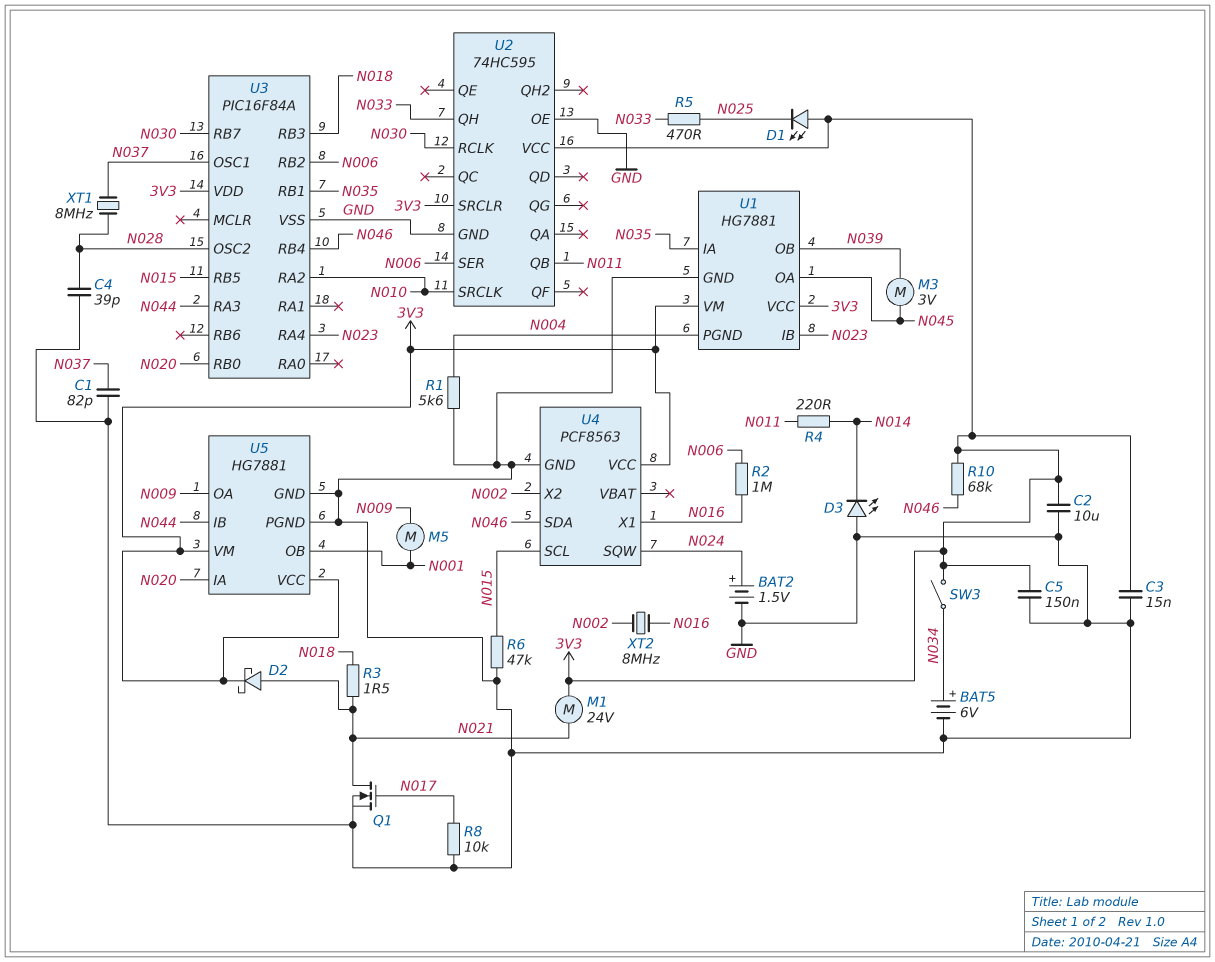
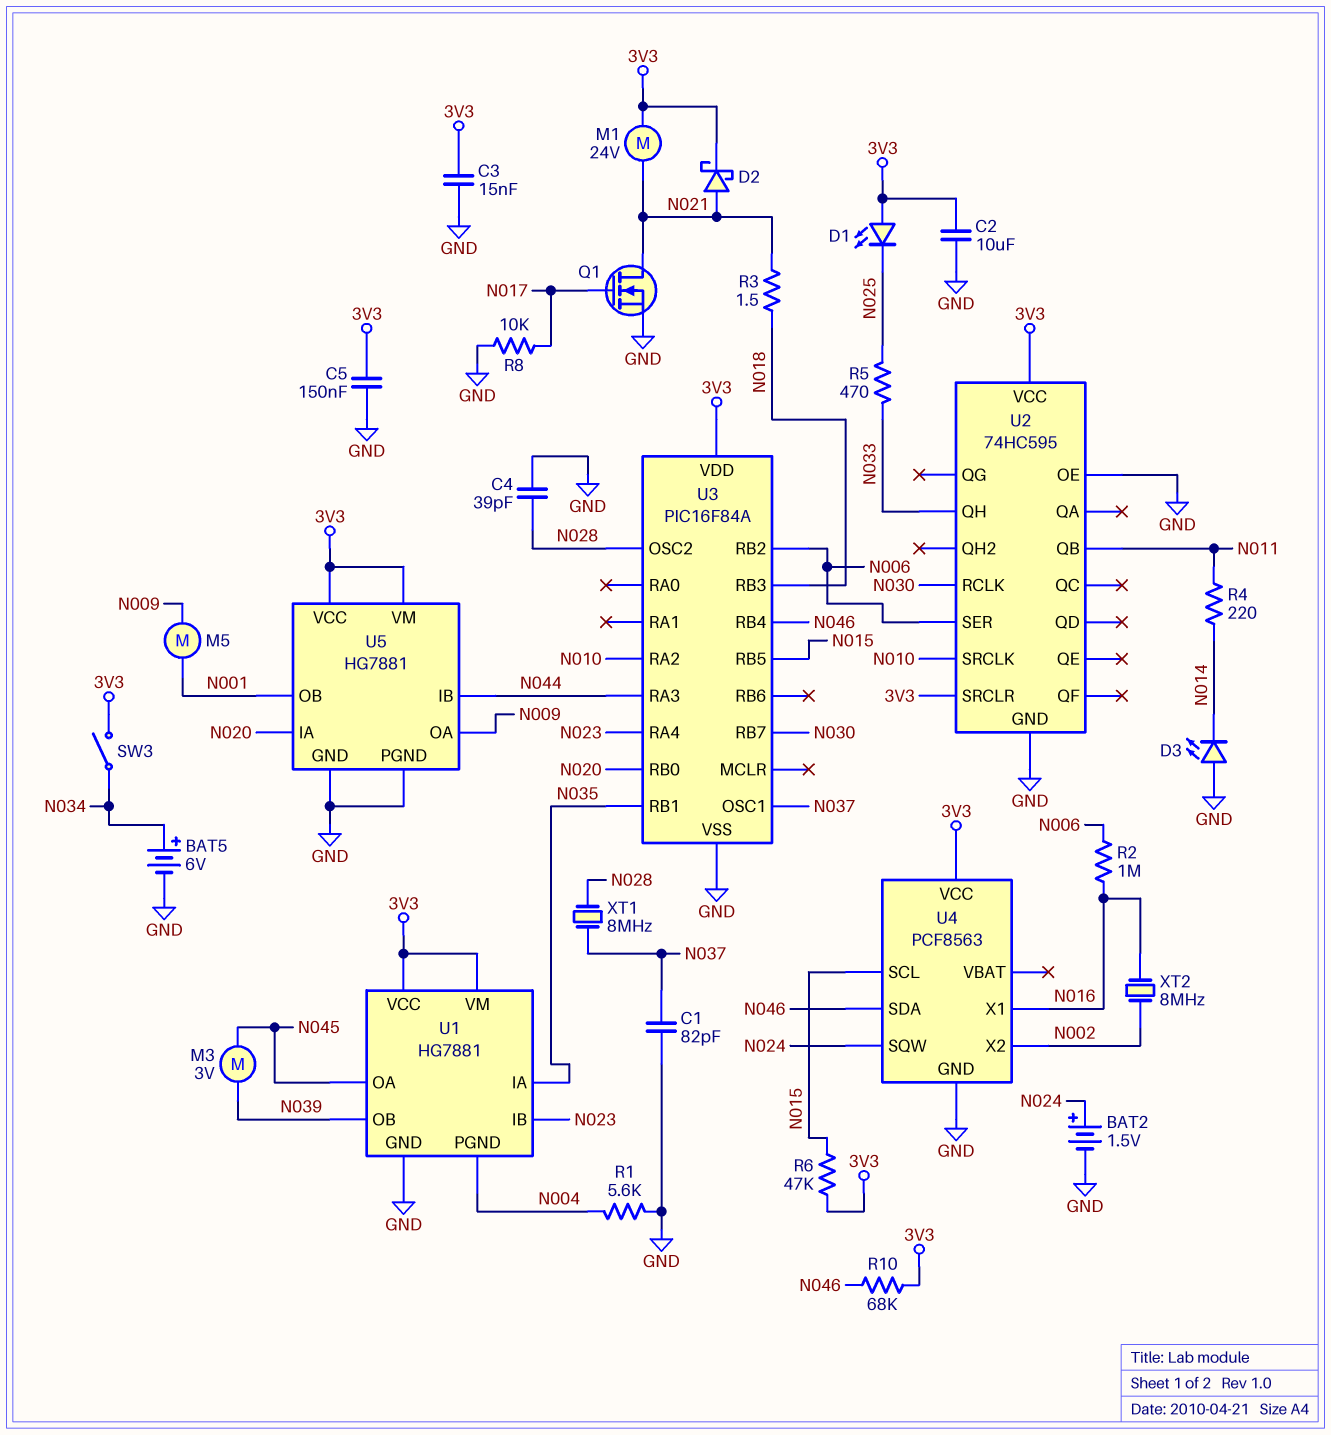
R6: 47k (GND, N015) -> 47k (3V3, N015)

